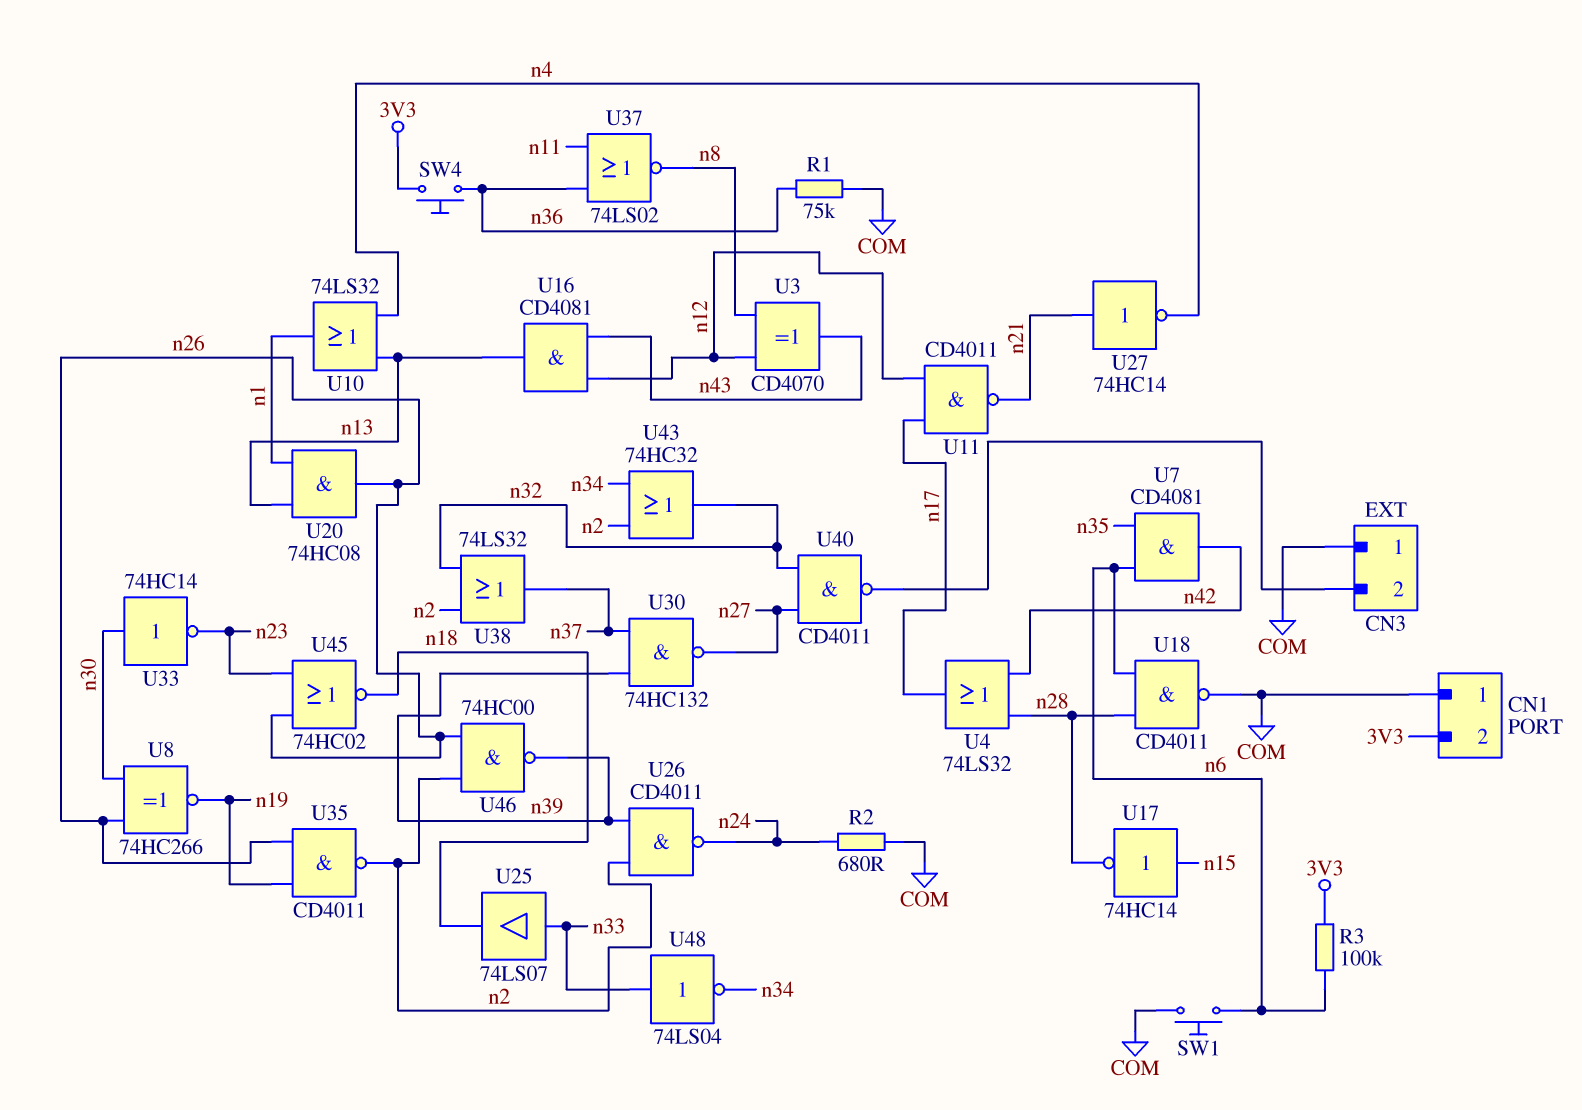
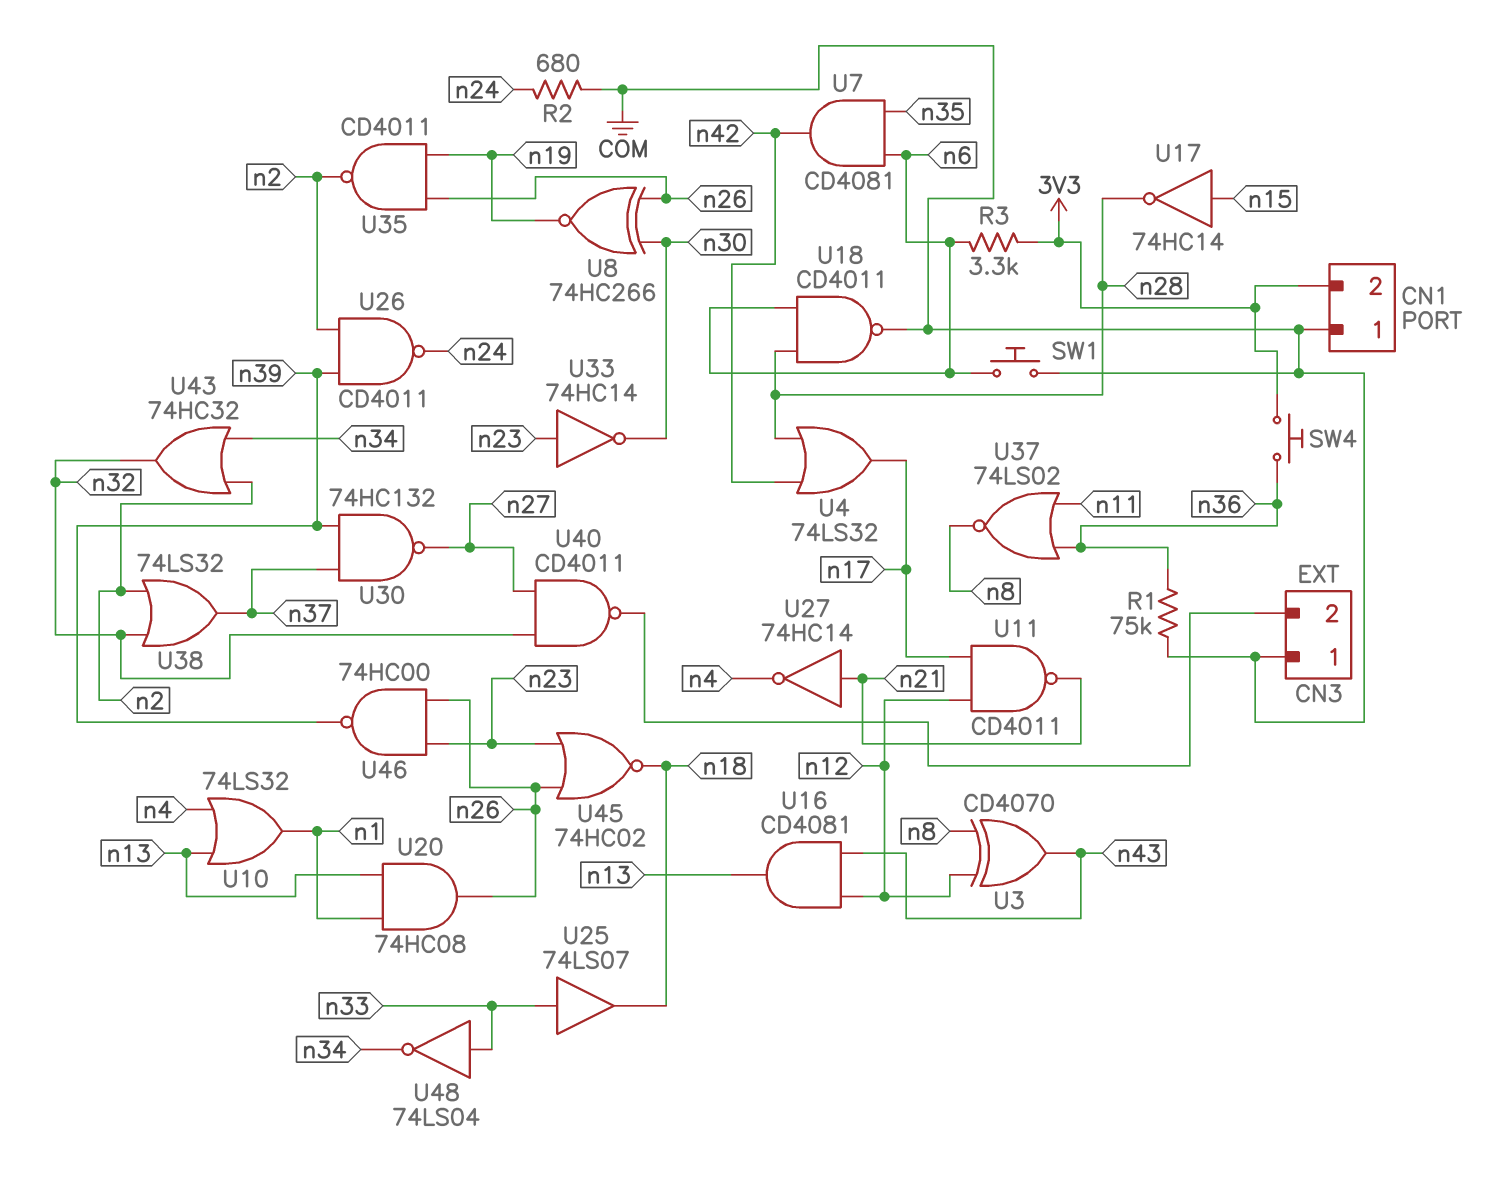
R3: 100k (3V3, n6) -> 3.3k (3V3, n6)
U33: NOT 74HC14 (in n30, out n23) -> NOT 74HC14 (in n23, out n30)
U46: NAND 74HC00 (in n2, in n26, out n39) -> NAND 74HC00 (in n23, in n26, out n39)

